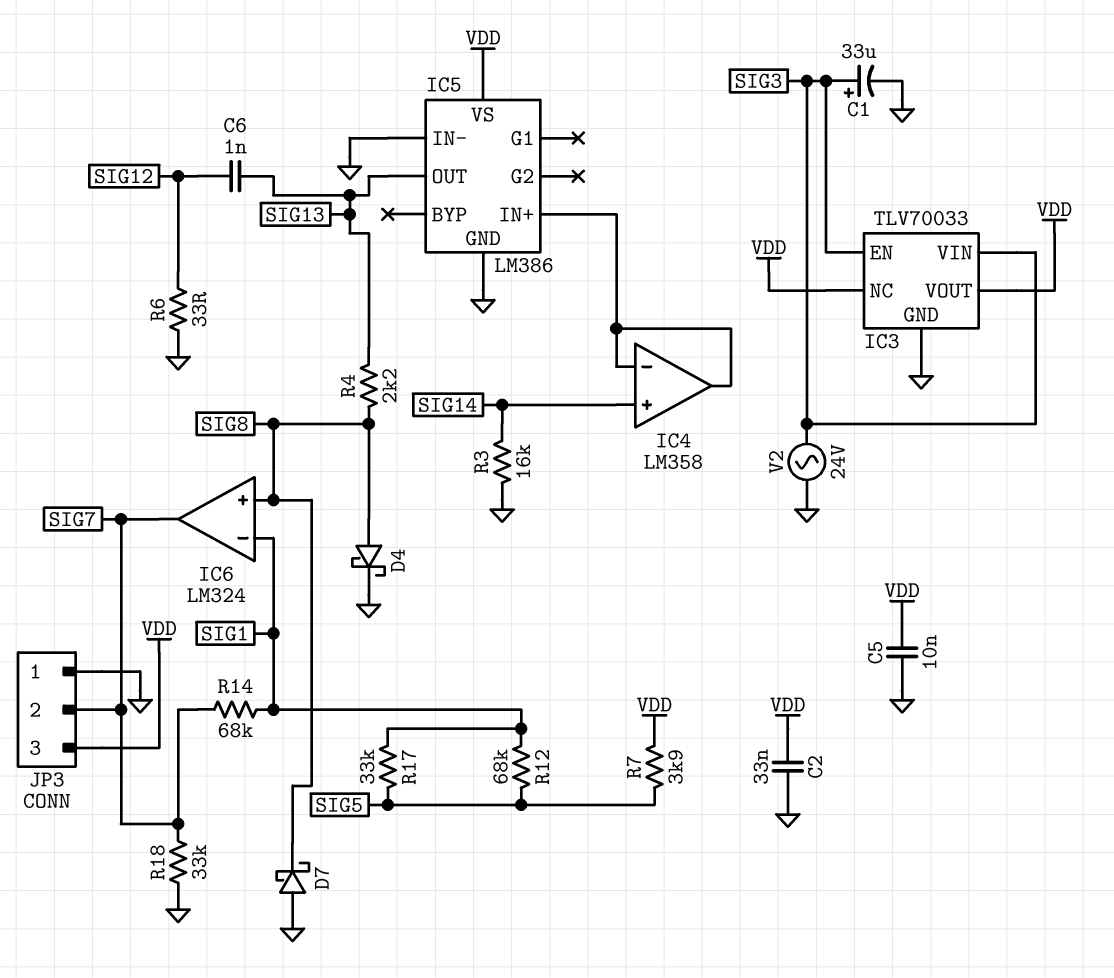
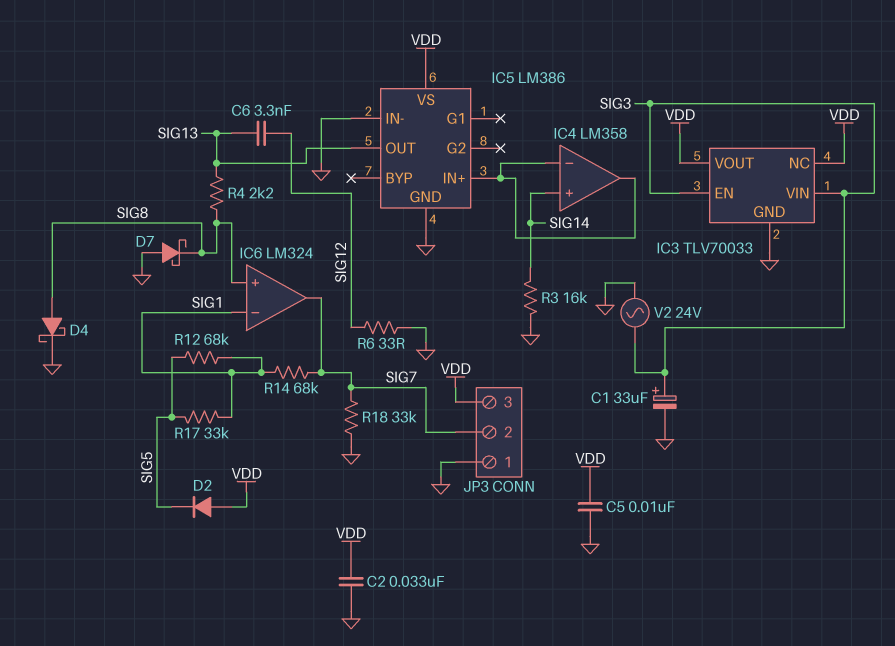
C6: 1nF (SIG12, SIG13) -> 3.3nF (SIG12, SIG13)
D2: none -> diode (A VDD, K SIG5)
R7: 3.9k (SIG5, VDD) -> none

